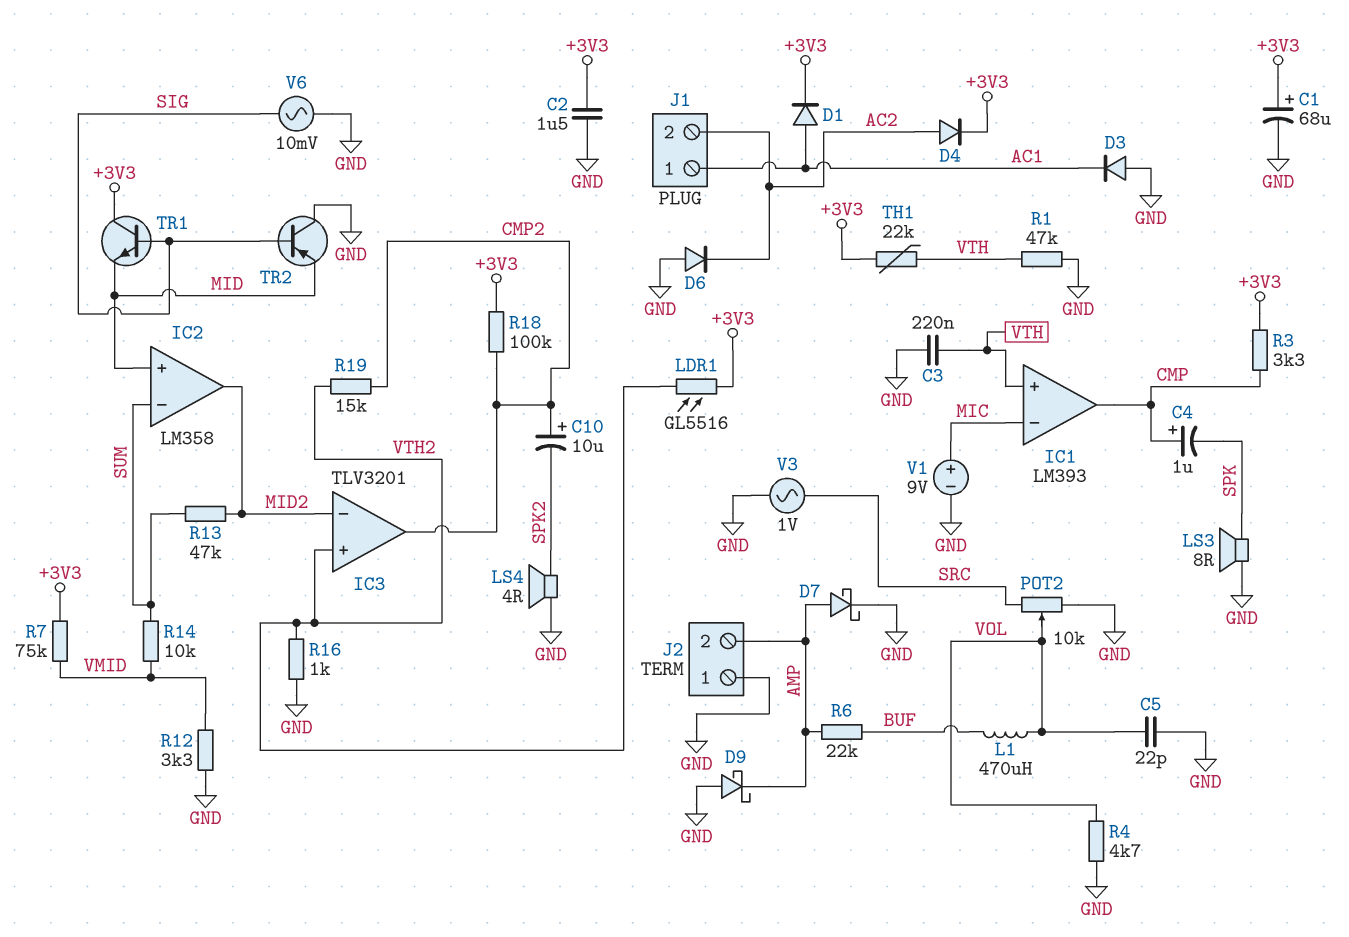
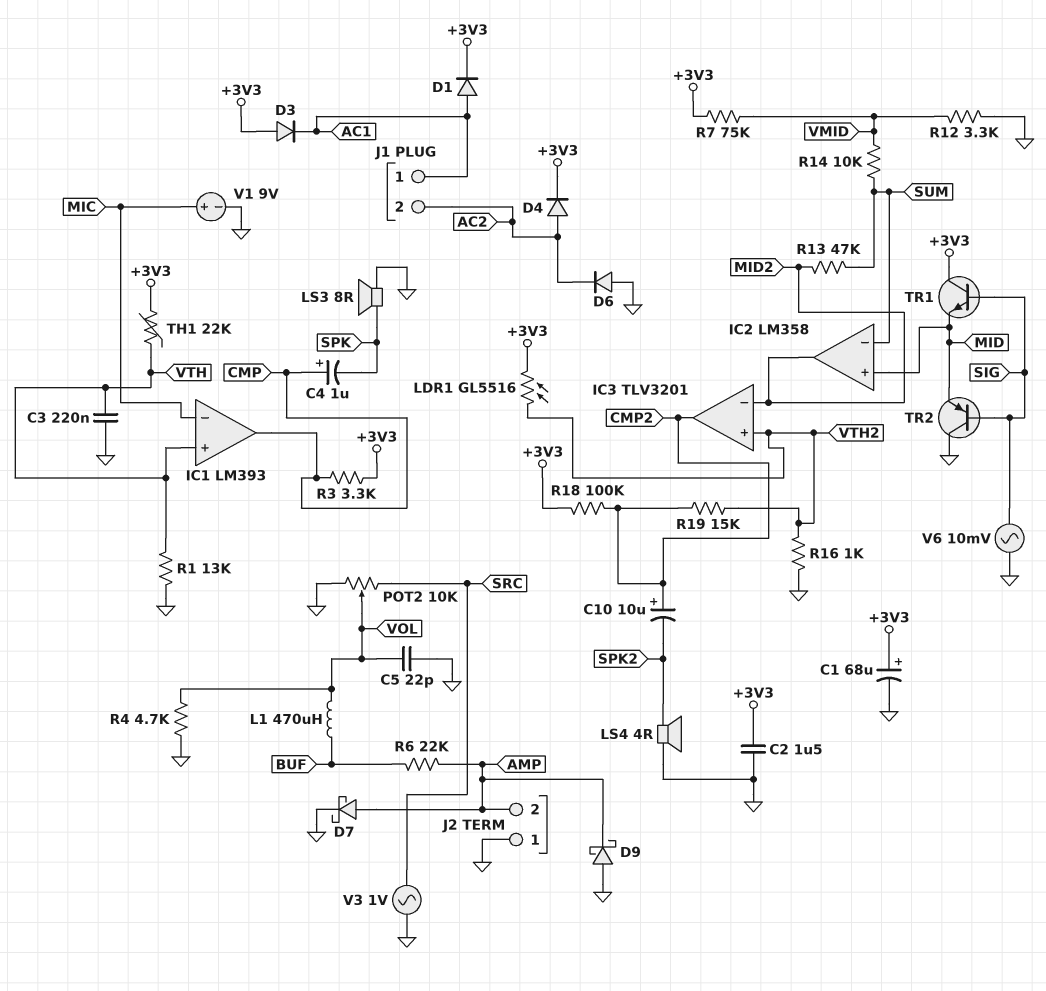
D3: diode (A GND, K AC1) -> diode (A +3V3, K AC1)
R1: 47k (GND, VTH) -> 13k (GND, VTH)

